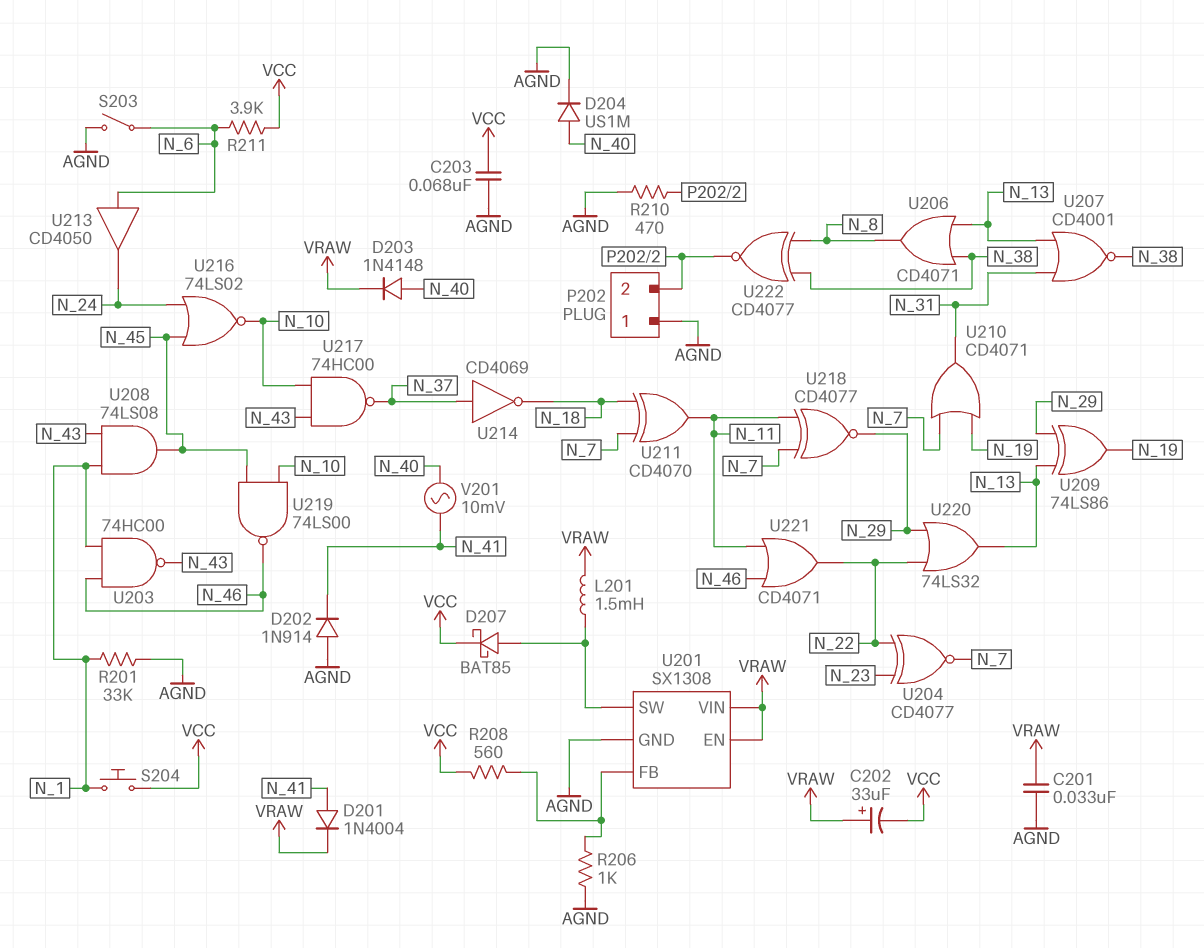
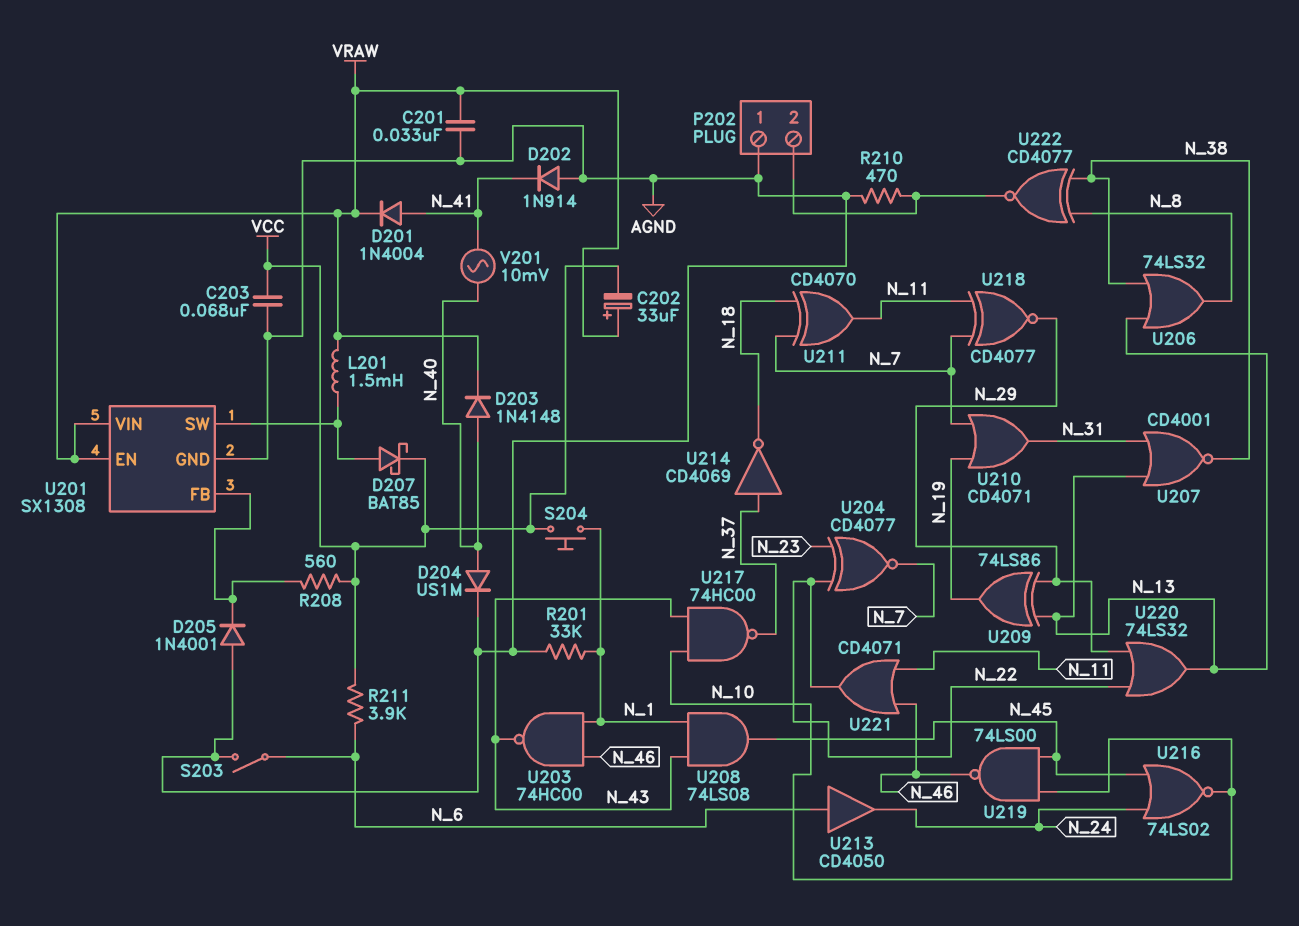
D205: none -> diode 1N4001 (A AGND, K U201/FB)
R206: 1k (AGND, U201/FB) -> none
U206: OR CD4071 (in N_13, in N_38, out N_8) -> OR 74LS32 (in N_13, in N_38, out N_8)

